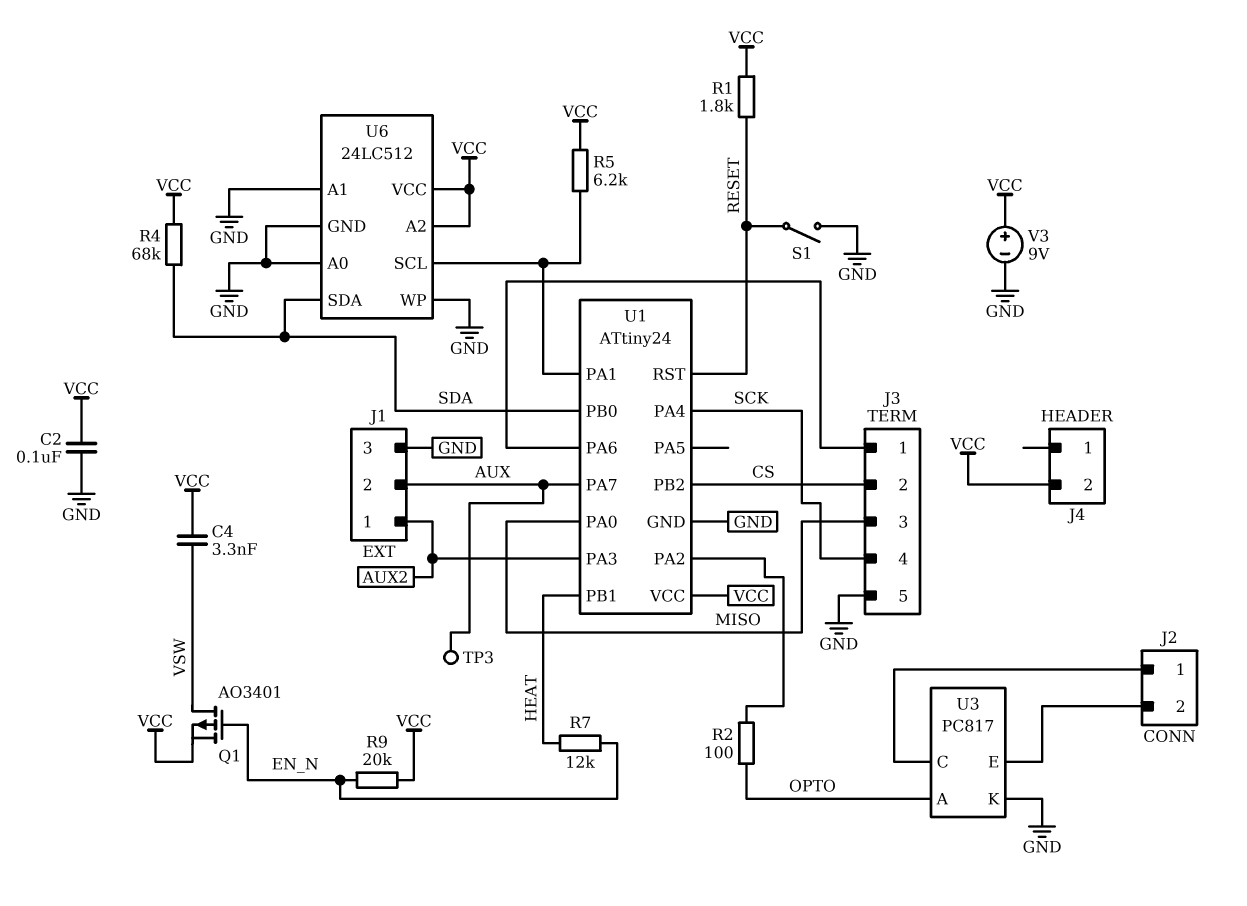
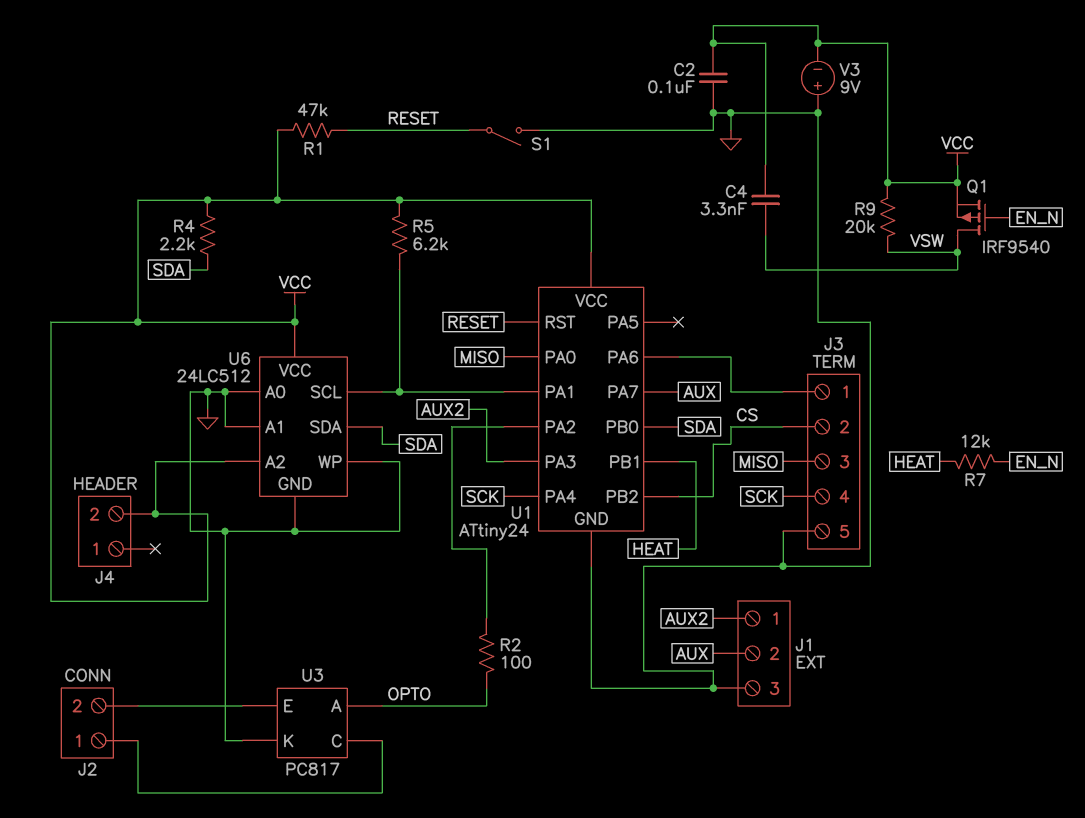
Q1: PMOS AO3401 (G EN_N, D VSW, S VCC) -> PMOS IRF9540 (G EN_N, D VSW, S VCC)
R1: 1.8k (RESET, VCC) -> 47k (RESET, VCC)
R4: 68k (SDA, VCC) -> 2.2k (SDA, VCC)
R9: 20k (EN_N, VCC) -> 20k (VCC, VSW)
TP3: test point (AUX) -> none
V3: 9V (plus VCC, minus GND) -> 9V (plus GND, minus VCC)

